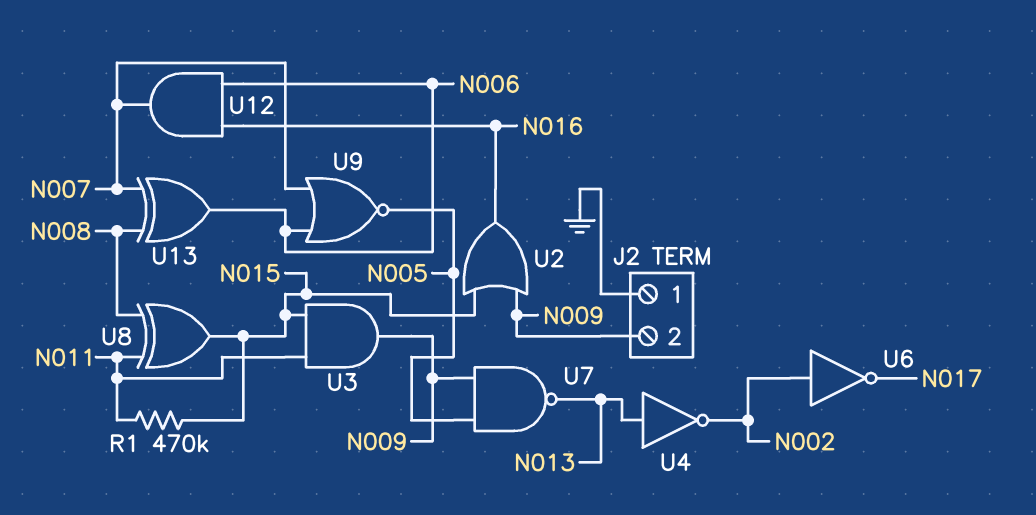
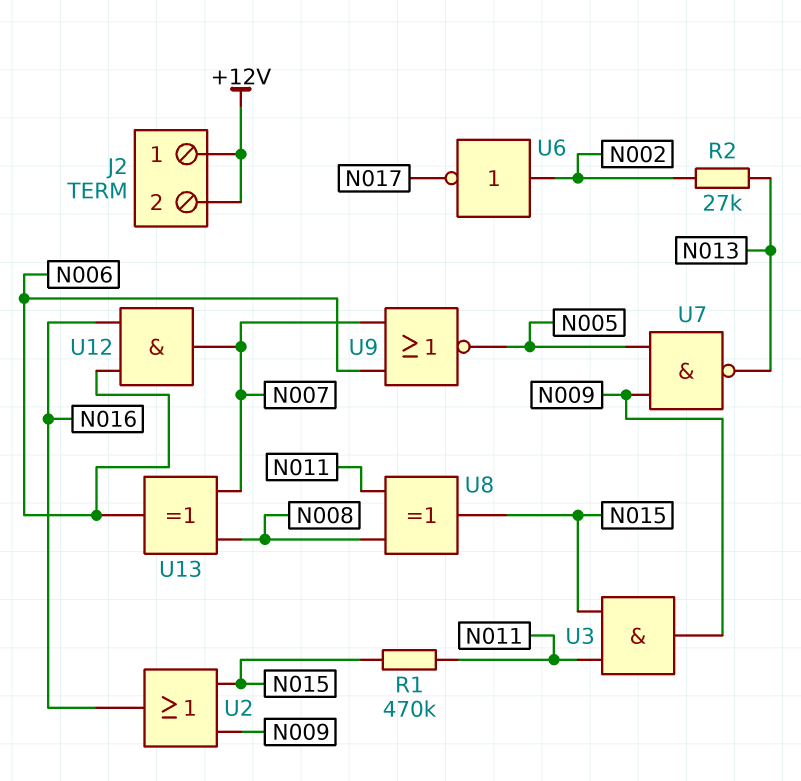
J2 pin 1: GND -> +12V
J2 pin 2: N009 -> +12V
R2: none -> 27k (N002, N013)
U4: NOT (in N013, out N002) -> none

